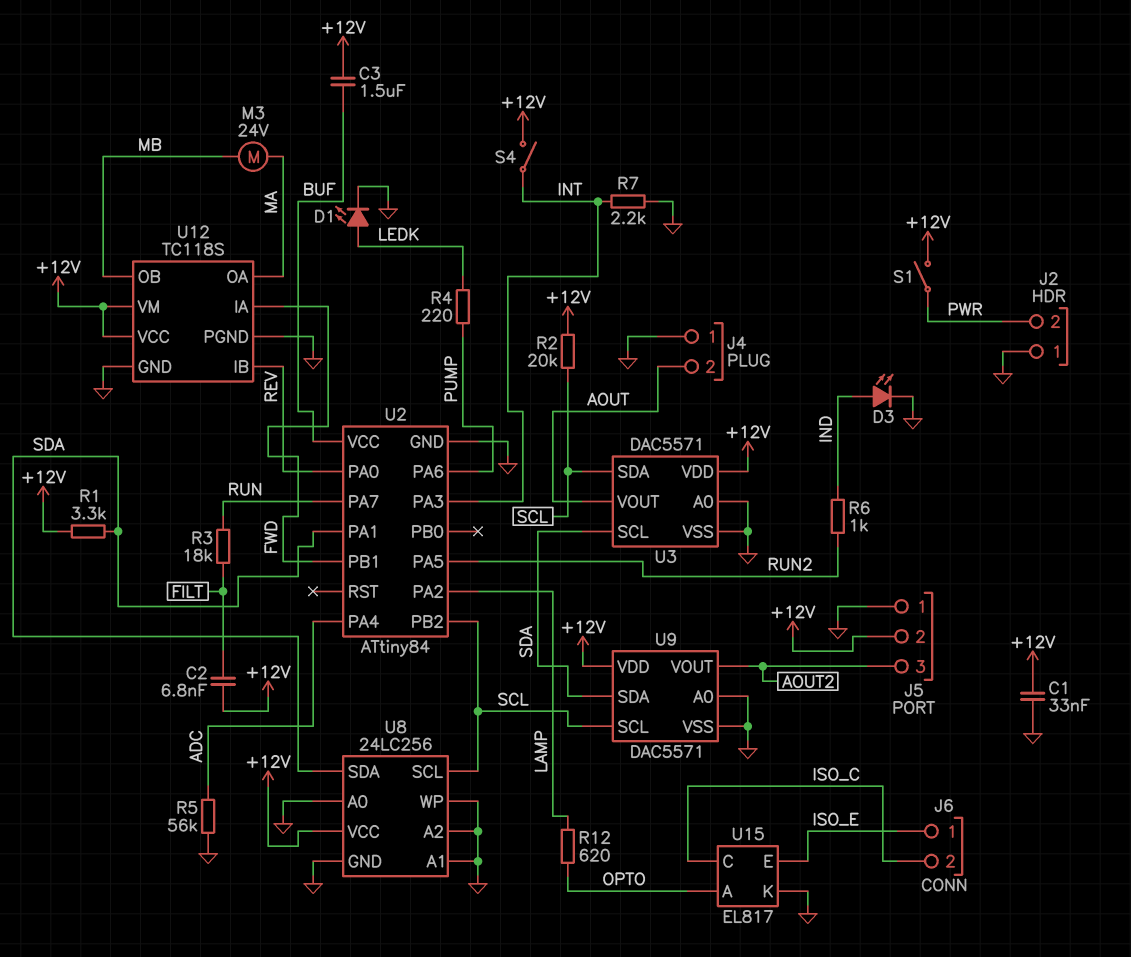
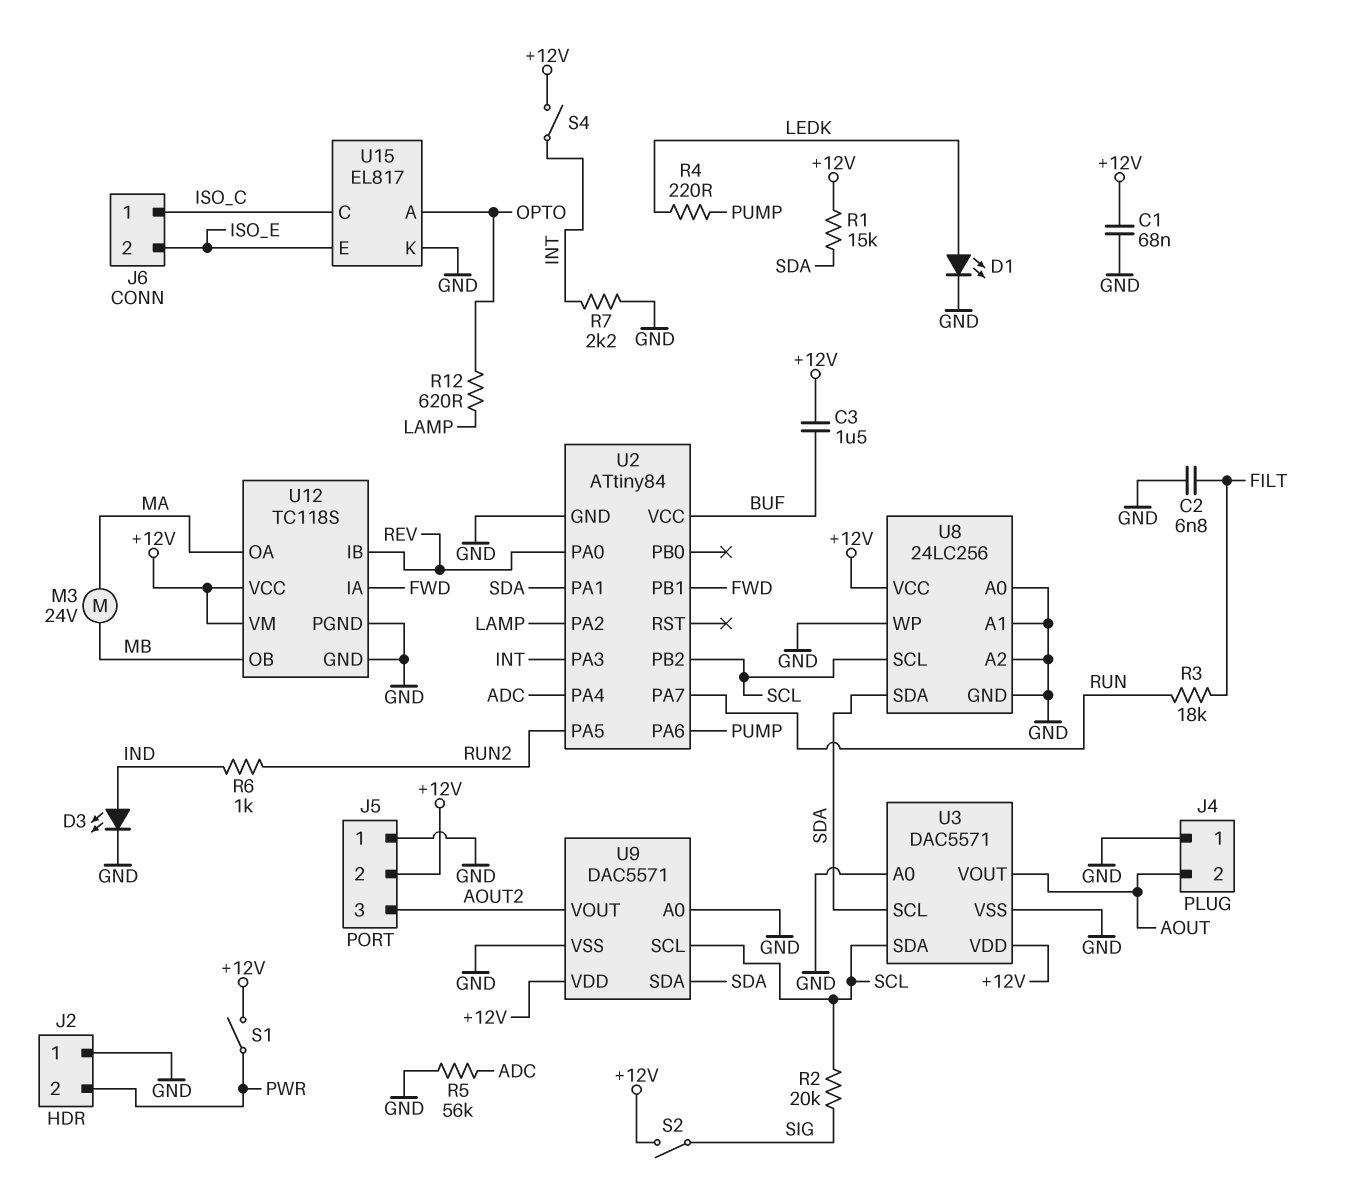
C1: 33nF (+12V, GND) -> 68nF (+12V, GND)
C2: 6.8nF (+12V, FILT) -> 6.8nF (FILT, GND)
J6 pin 1: ISO_E -> ISO_C
J6 pin 2: ISO_C -> ISO_E
R1: 3.3k (+12V, SDA) -> 15k (+12V, SDA)
R2: 20k (+12V, SCL) -> 20k (SCL, SIG)
S2: none -> switch (+12V, SIG)

